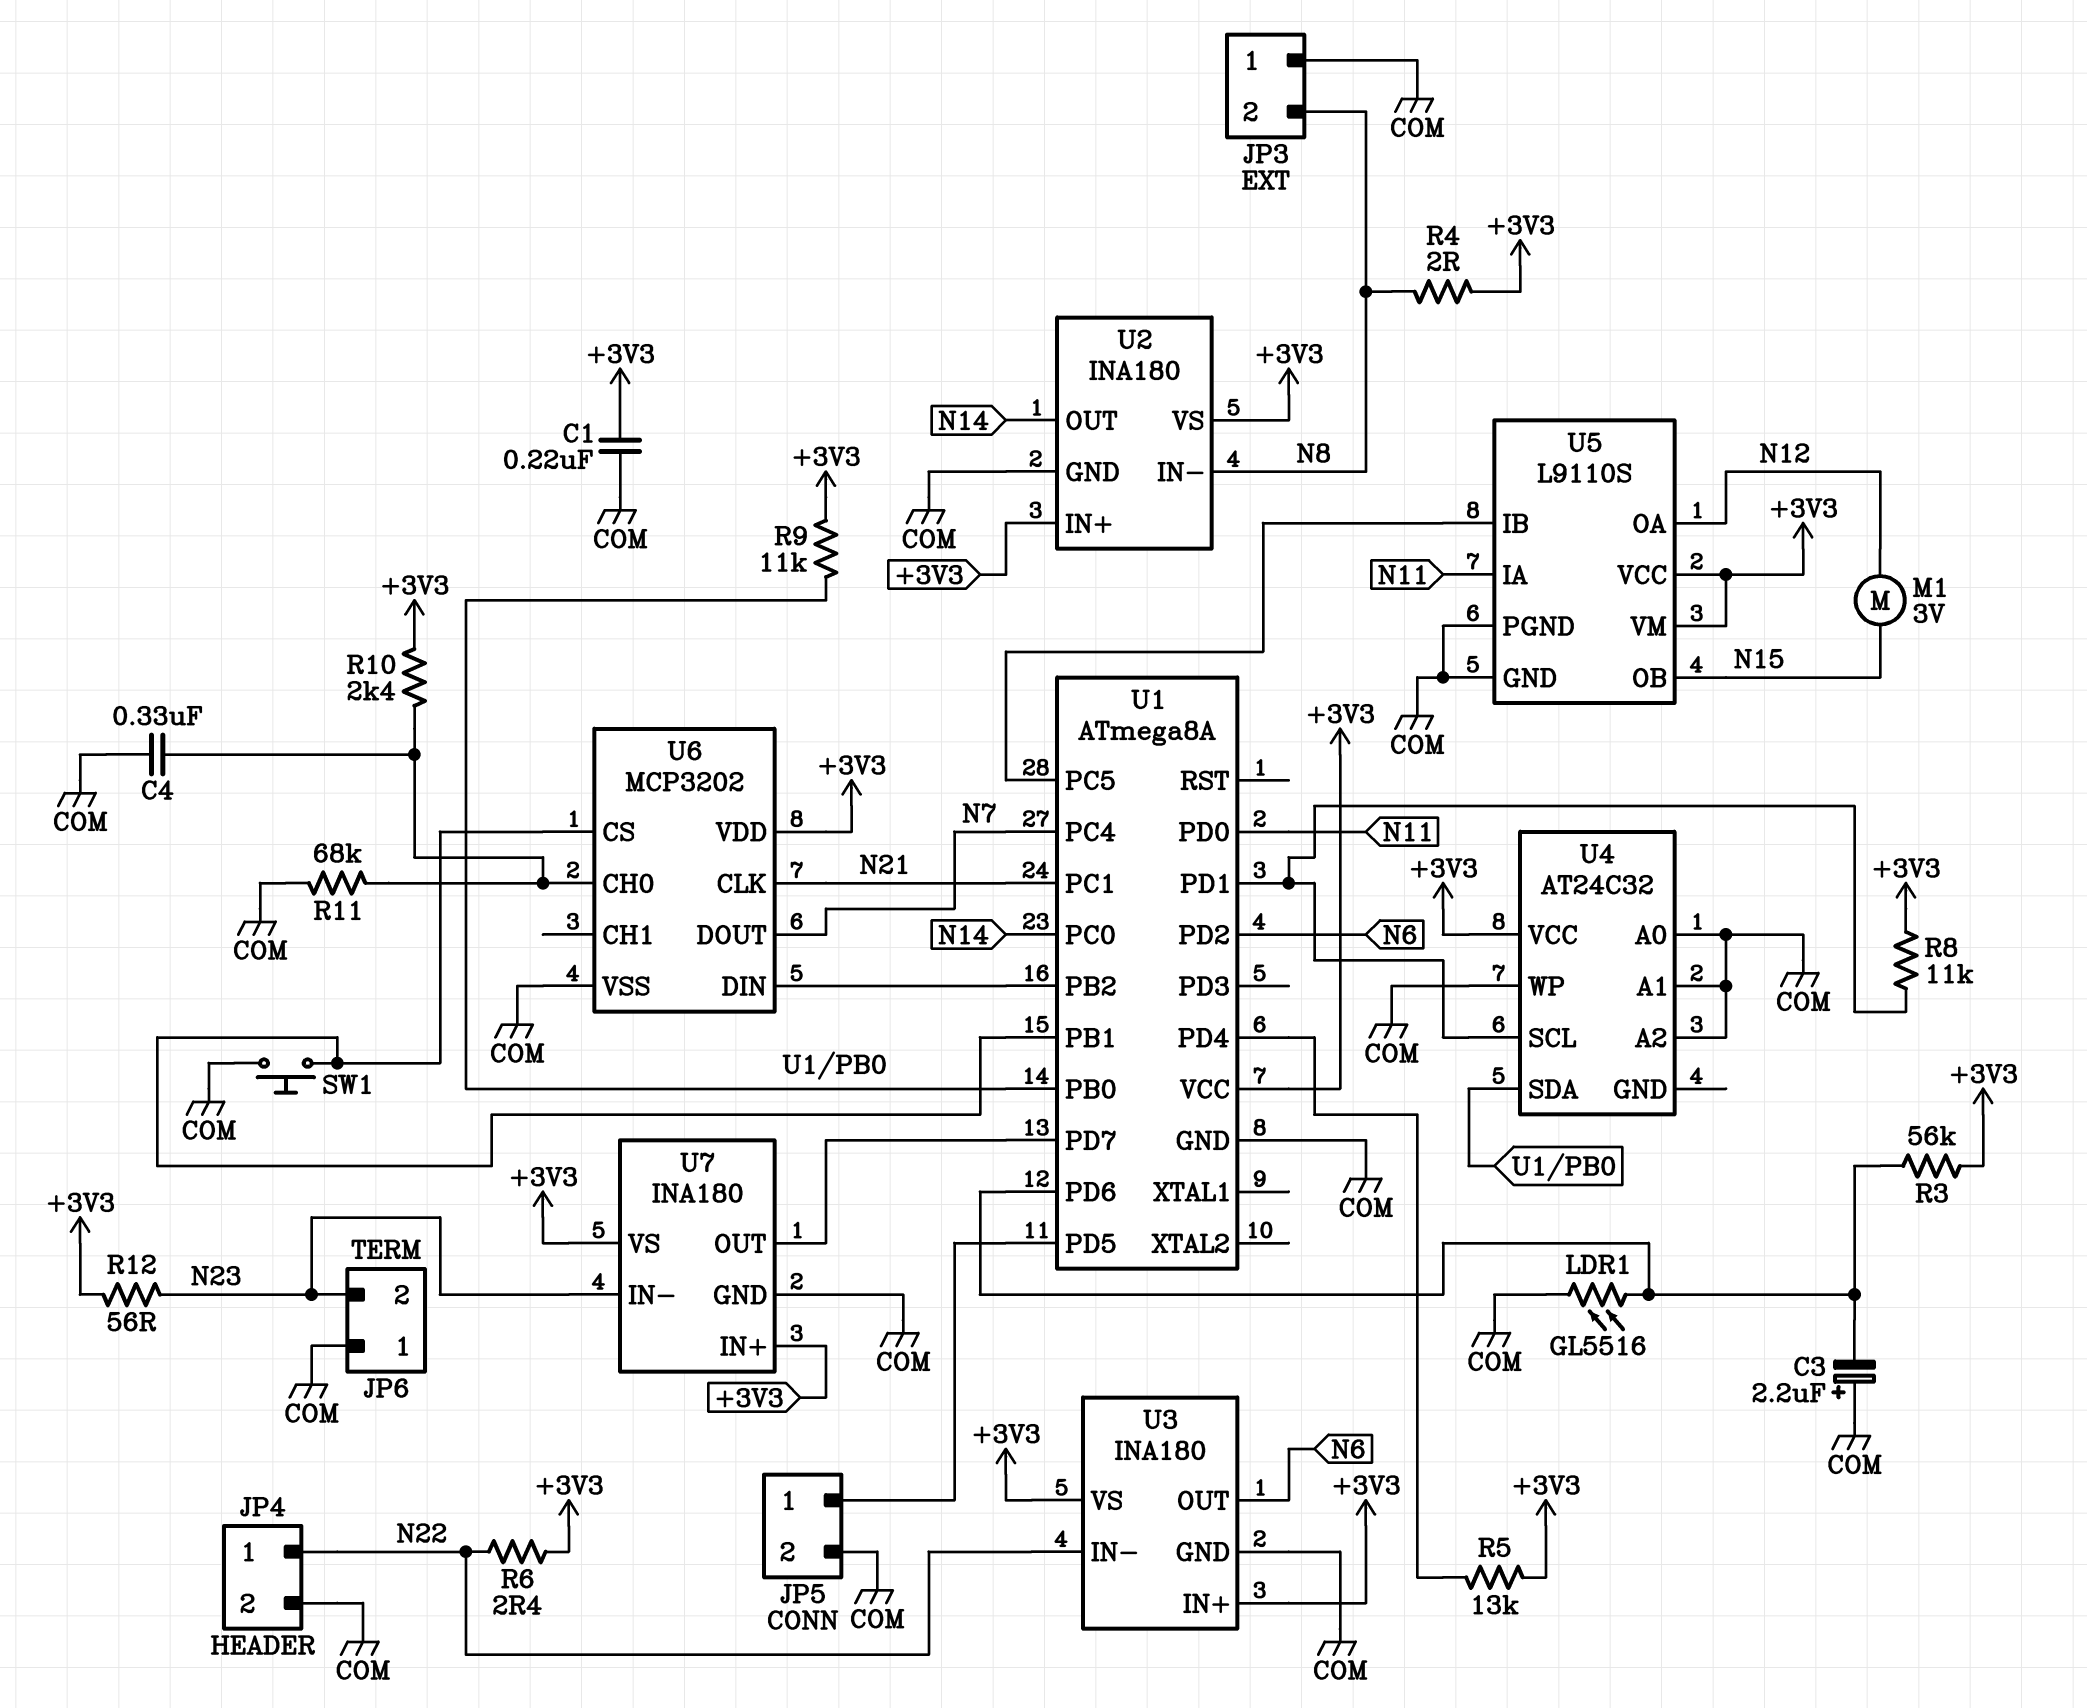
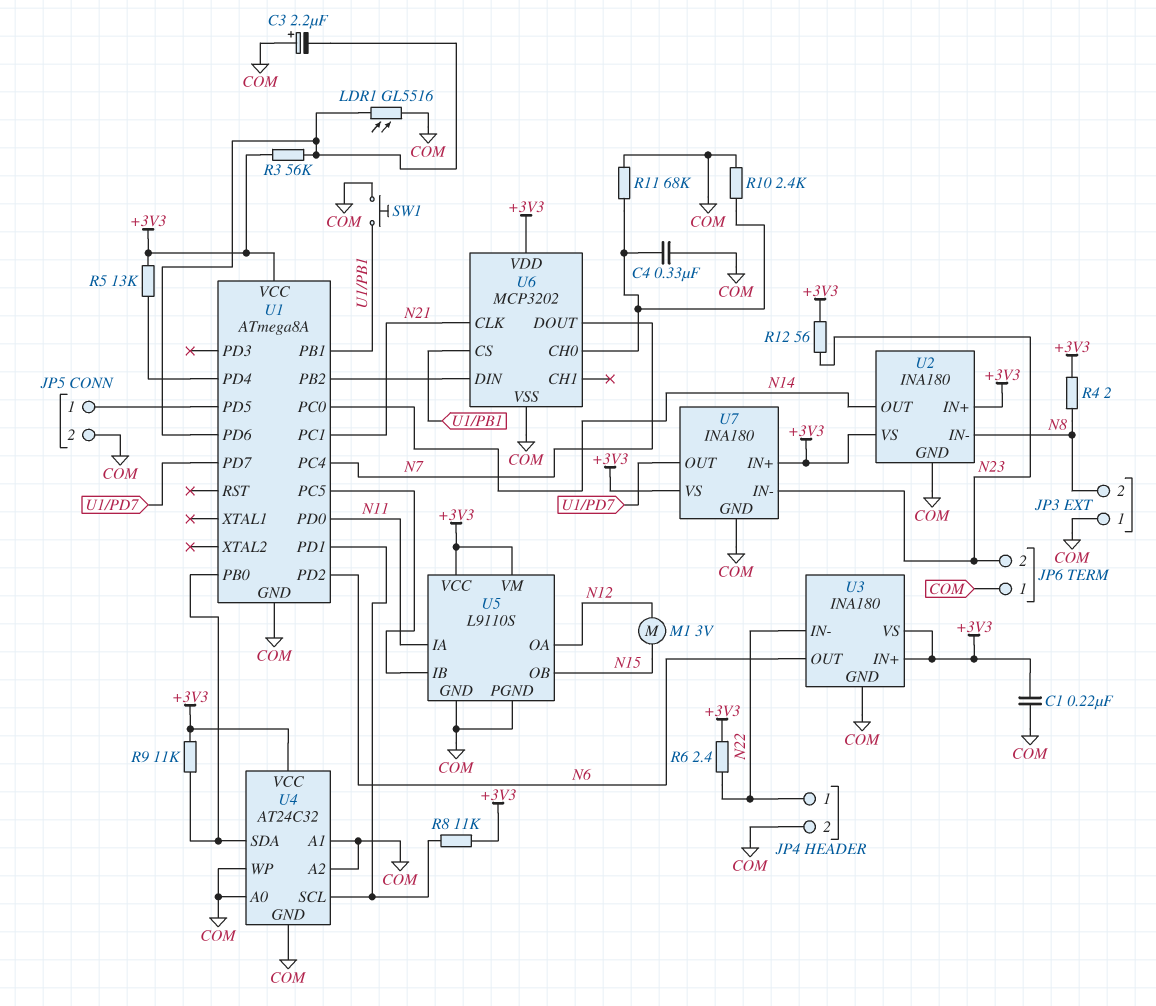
R10: 2.4k (+3V3, U6/CH0) -> 2.4k (COM, U6/CH0)
U4 pin GND: none -> COM

